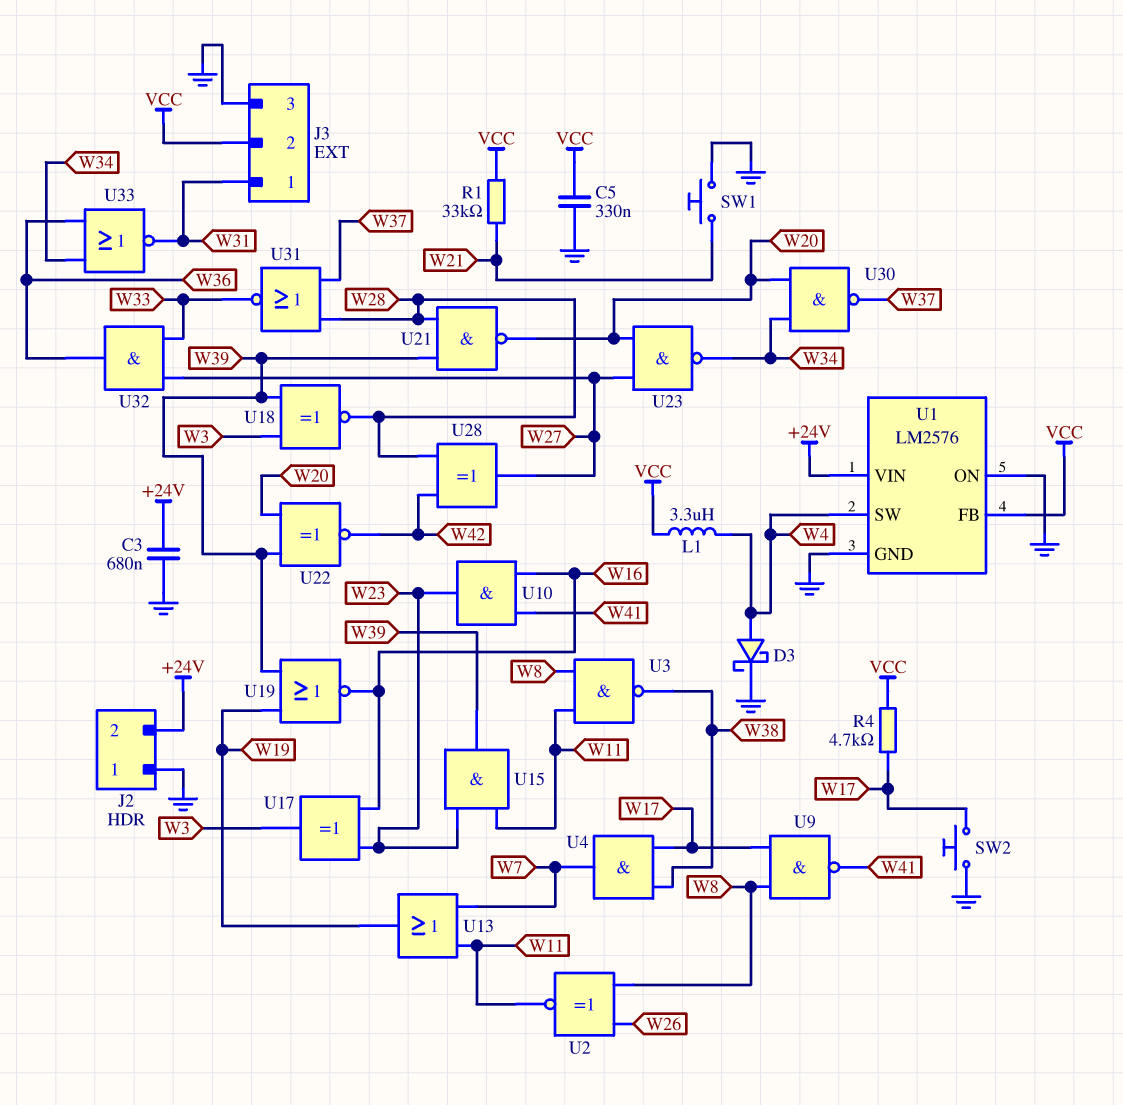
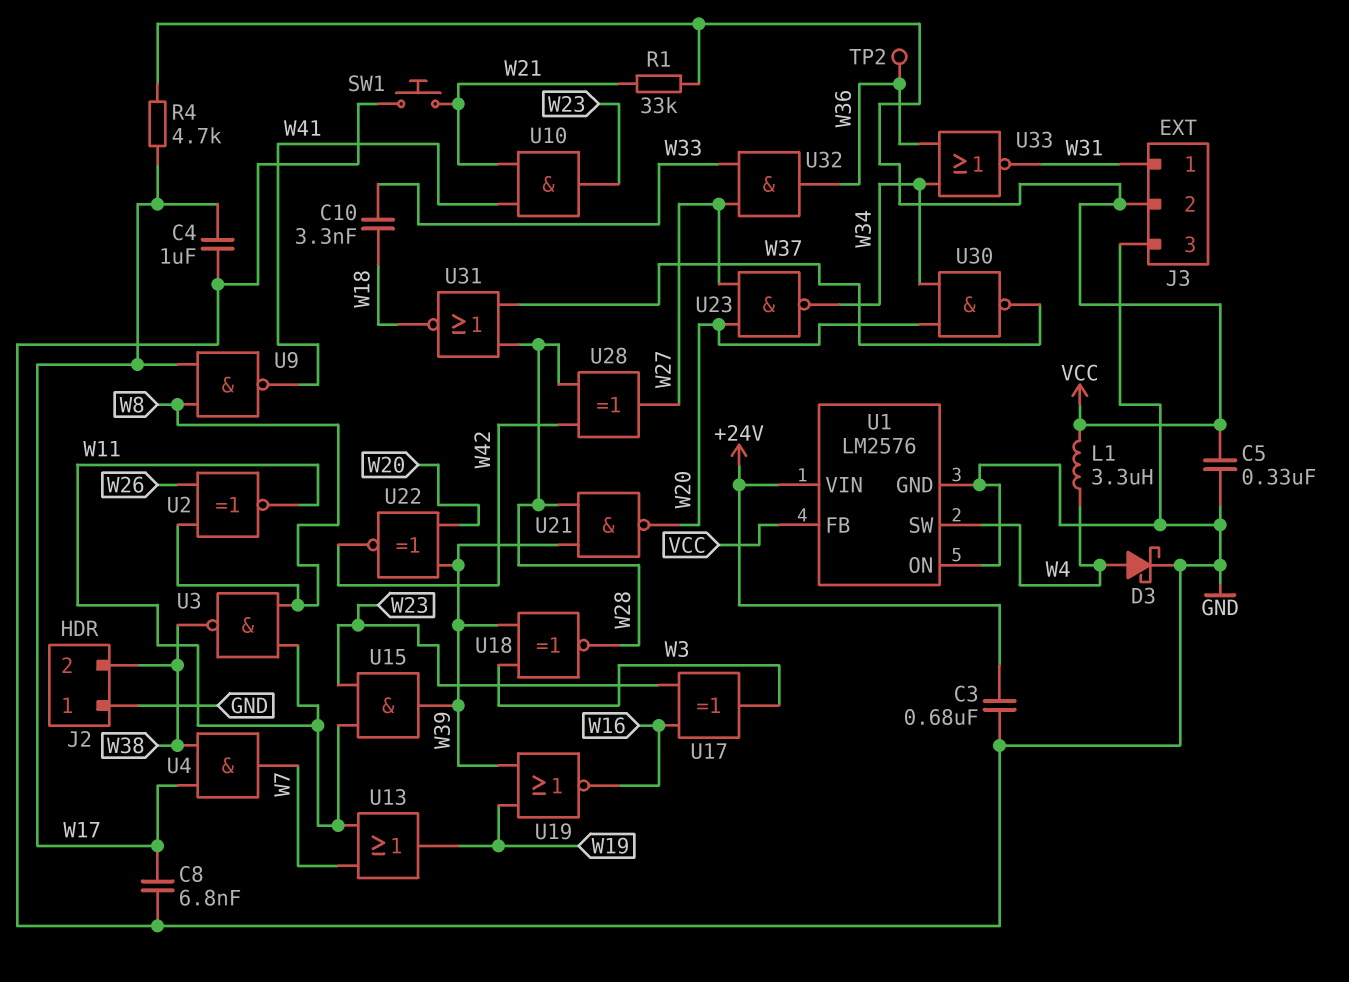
C4: none -> 1uF (GND, W17)
C8: none -> 6.8nF (GND, W17)
C10: none -> 3.3nF (W18, W33)
J2 pin 2: +24V -> W38
SW2: button (GND, W17) -> none
TP2: none -> test point (W36)
U10: AND (in W16, in W41, out W23) -> AND (in W21, in W41, out W23)
U31: NOR (in W28, in W37, out W33) -> NOR (in W28, in W37, out W18)

